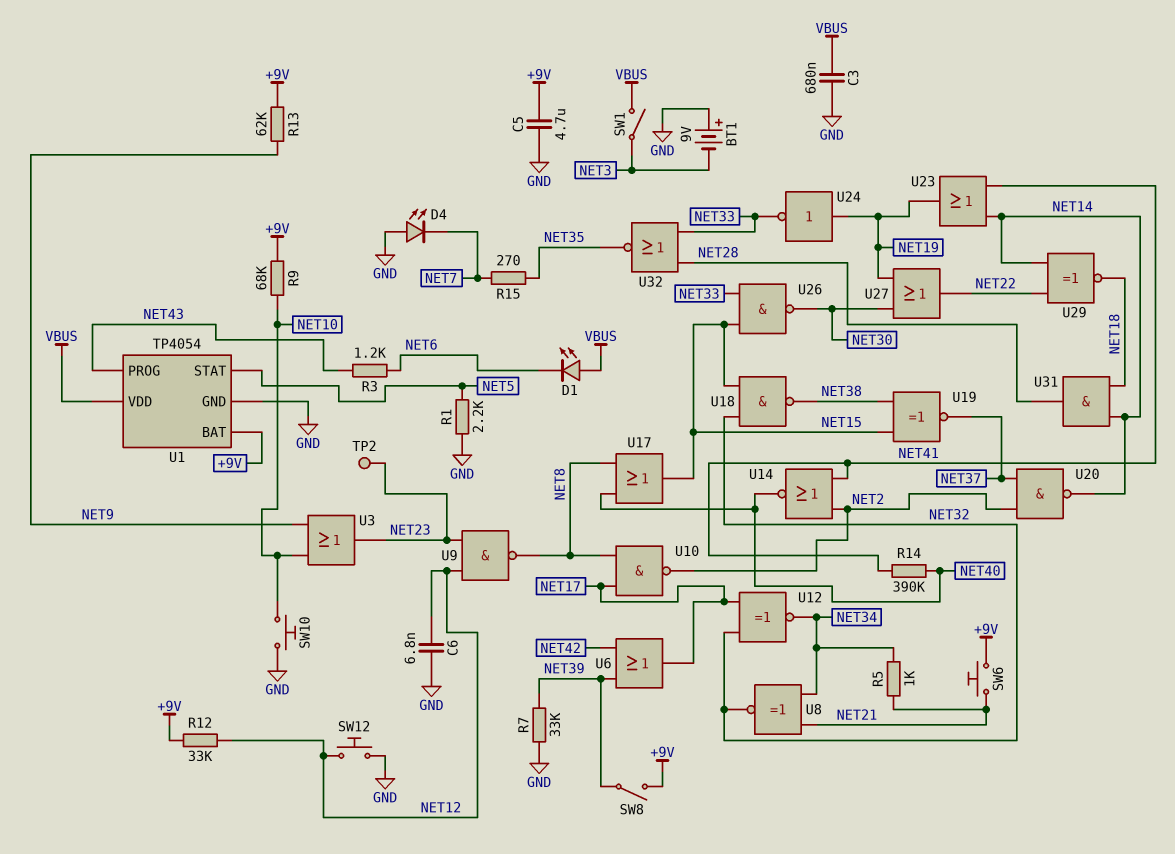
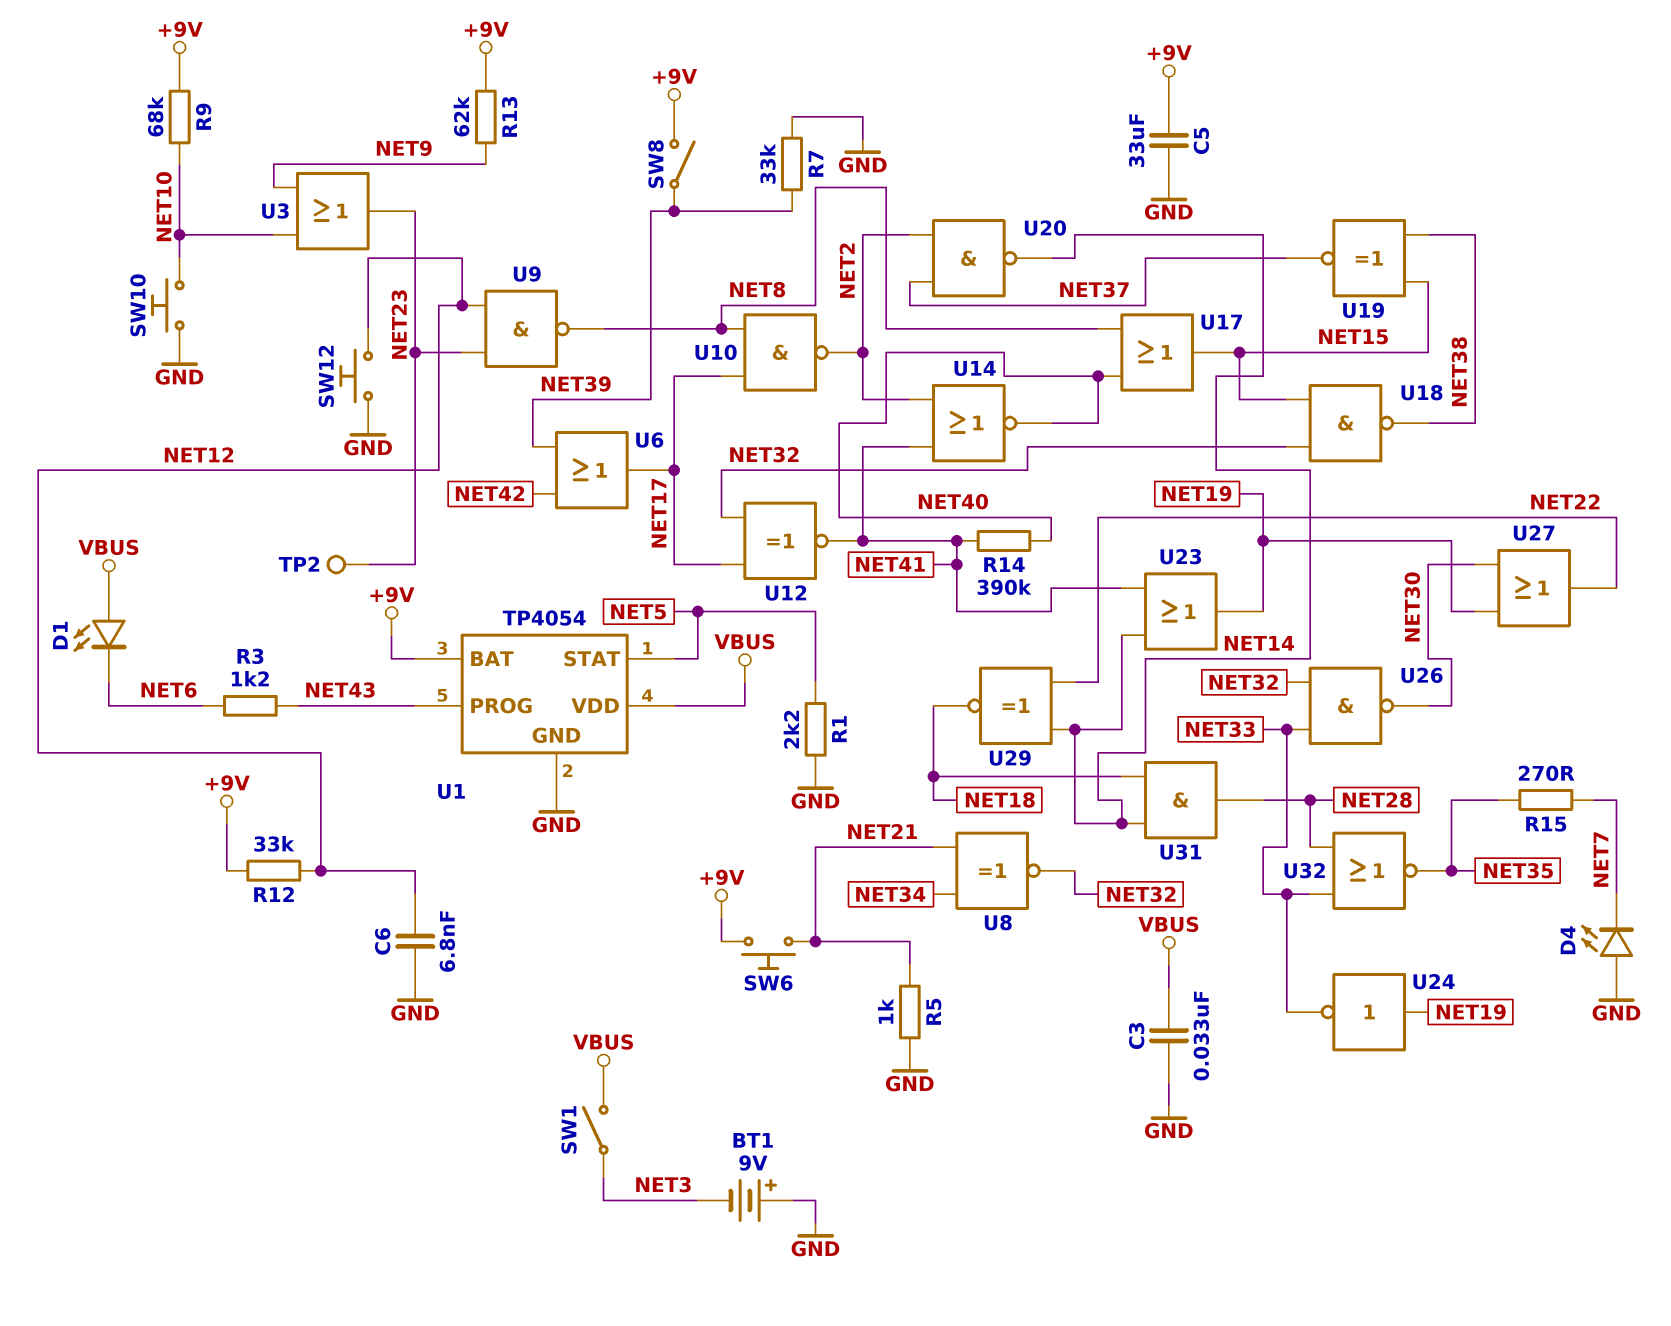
C3: 680nF (GND, VBUS) -> 33nF (GND, VBUS)
C5: 4.7uF (+9V, GND) -> 33uF (+9V, GND)
R5: 1k (NET21, NET34) -> 1k (GND, NET21)
U12: XNOR (in NET17, in NET32, out NET34) -> XNOR (in NET17, in NET32, out NET41)
U26: NAND (in NET15, in NET33, out NET30) -> NAND (in NET32, in NET33, out NET30)

